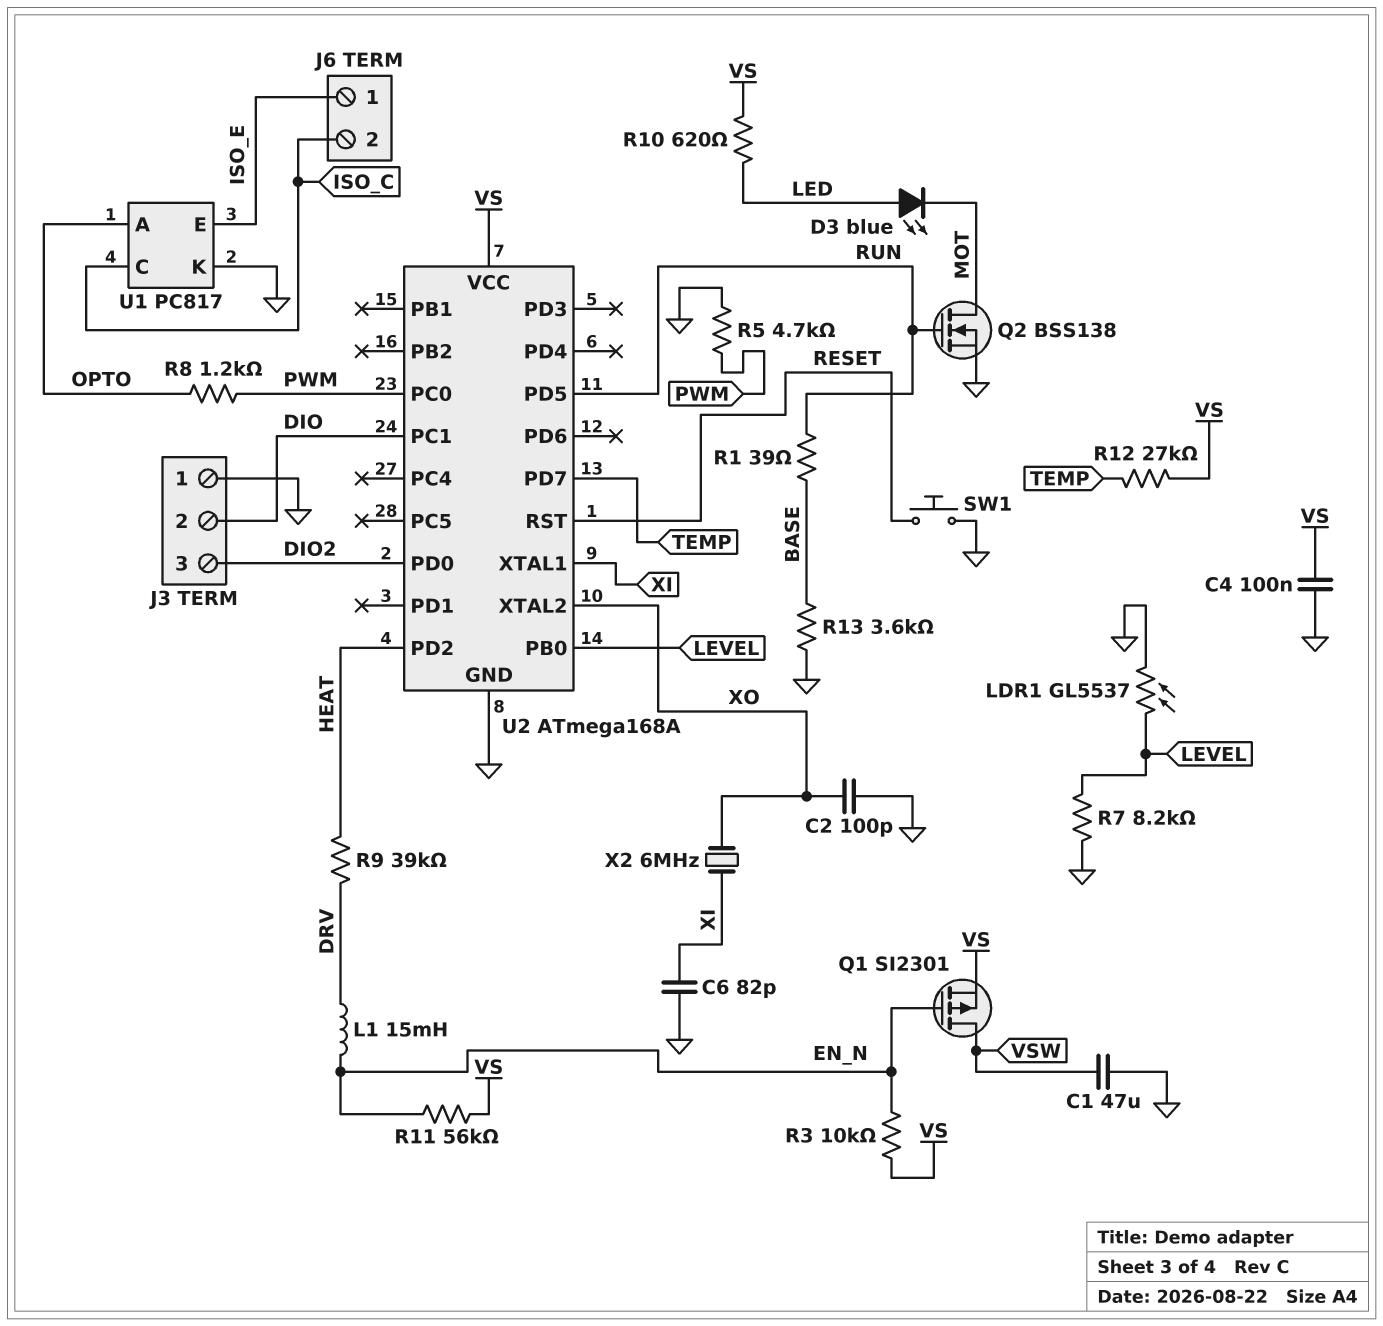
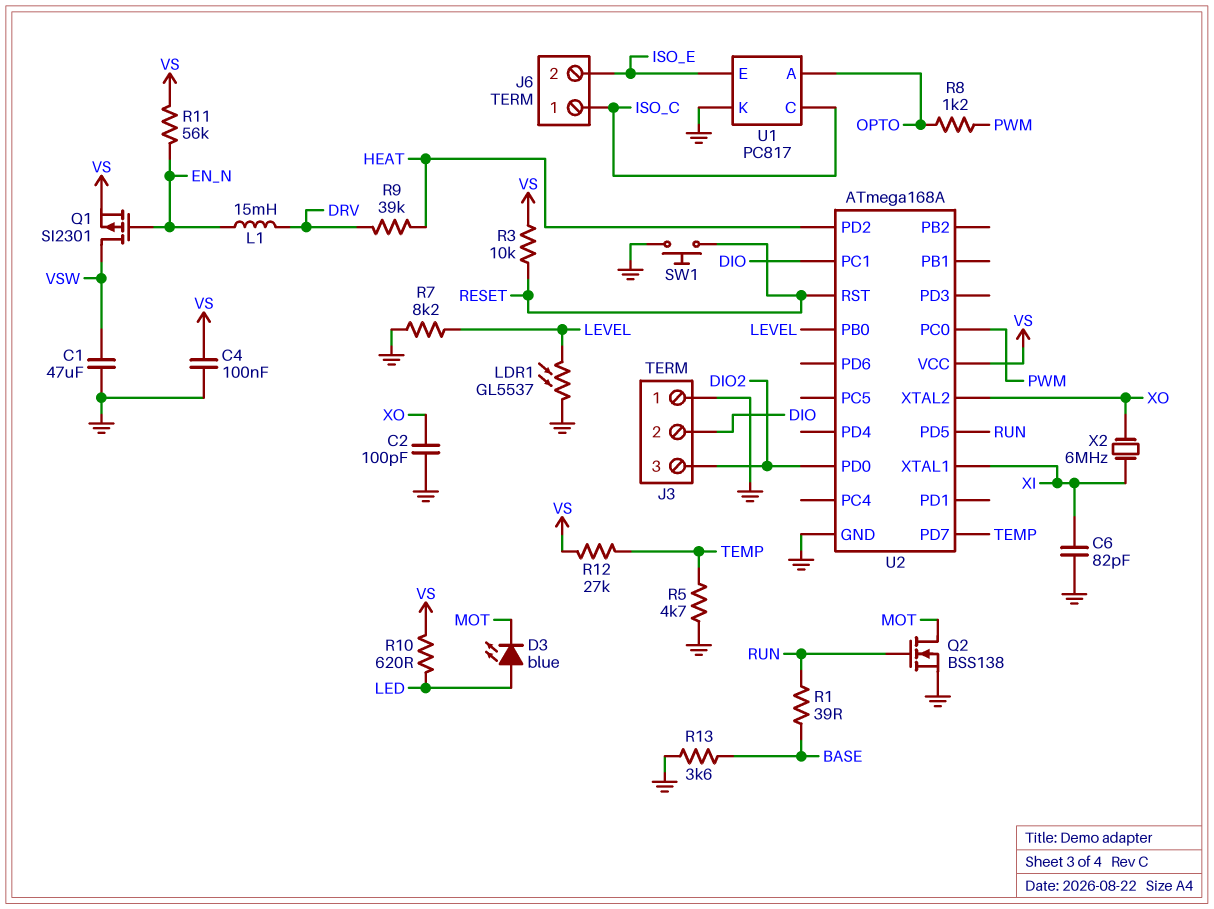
J6 pin 1: ISO_E -> ISO_C
J6 pin 2: ISO_C -> ISO_E
R3: 10k (EN_N, VS) -> 10k (RESET, VS)
R5: 4.7k (GND, PWM) -> 4.7k (GND, TEMP)

